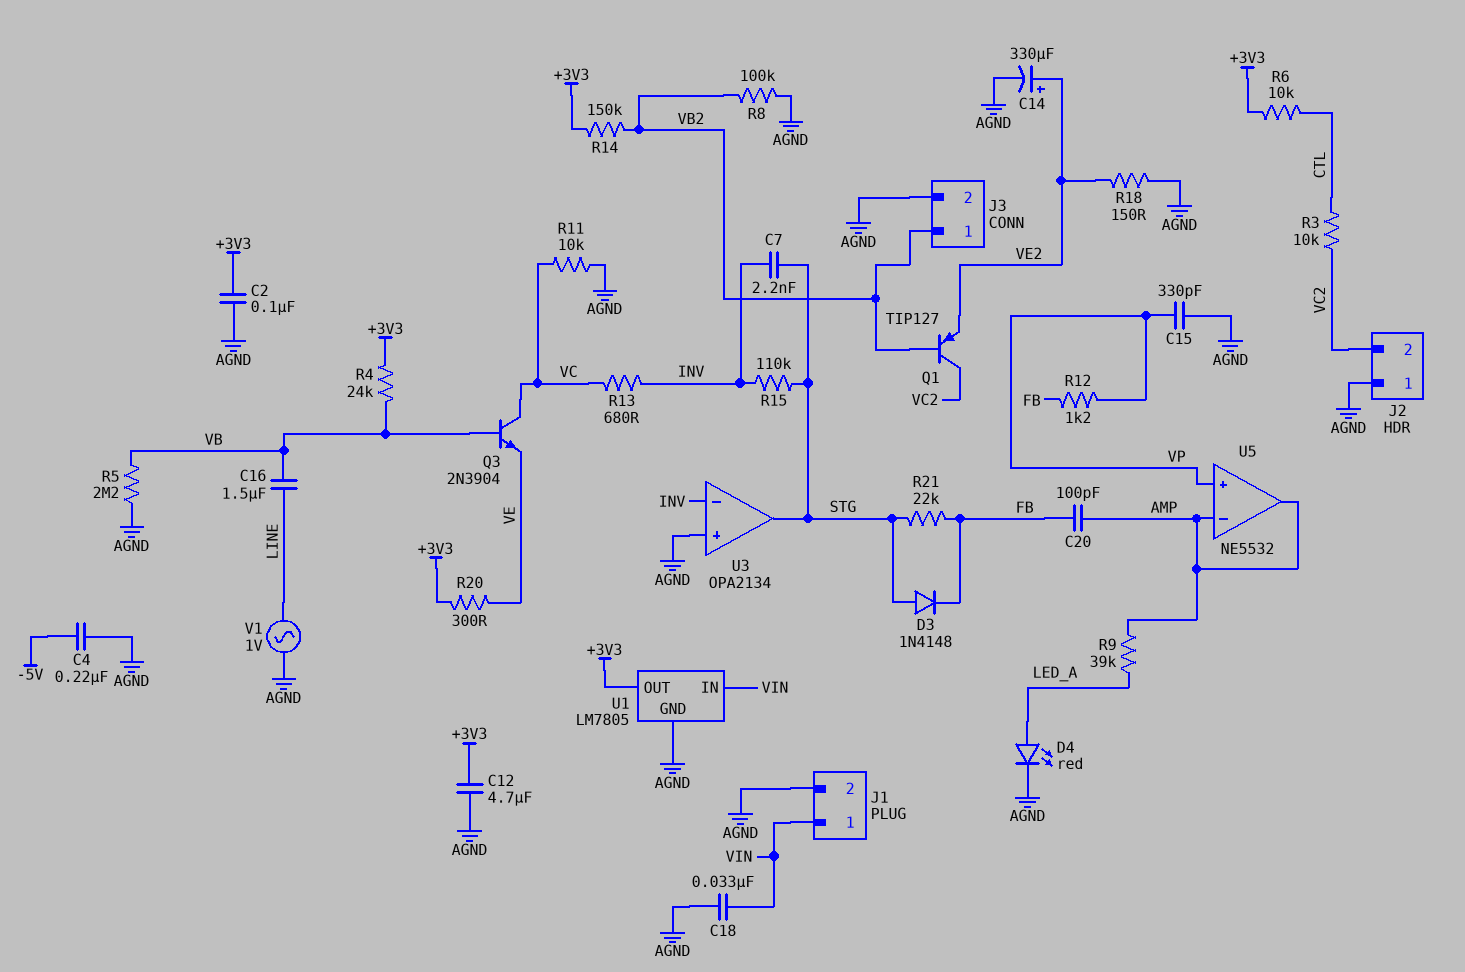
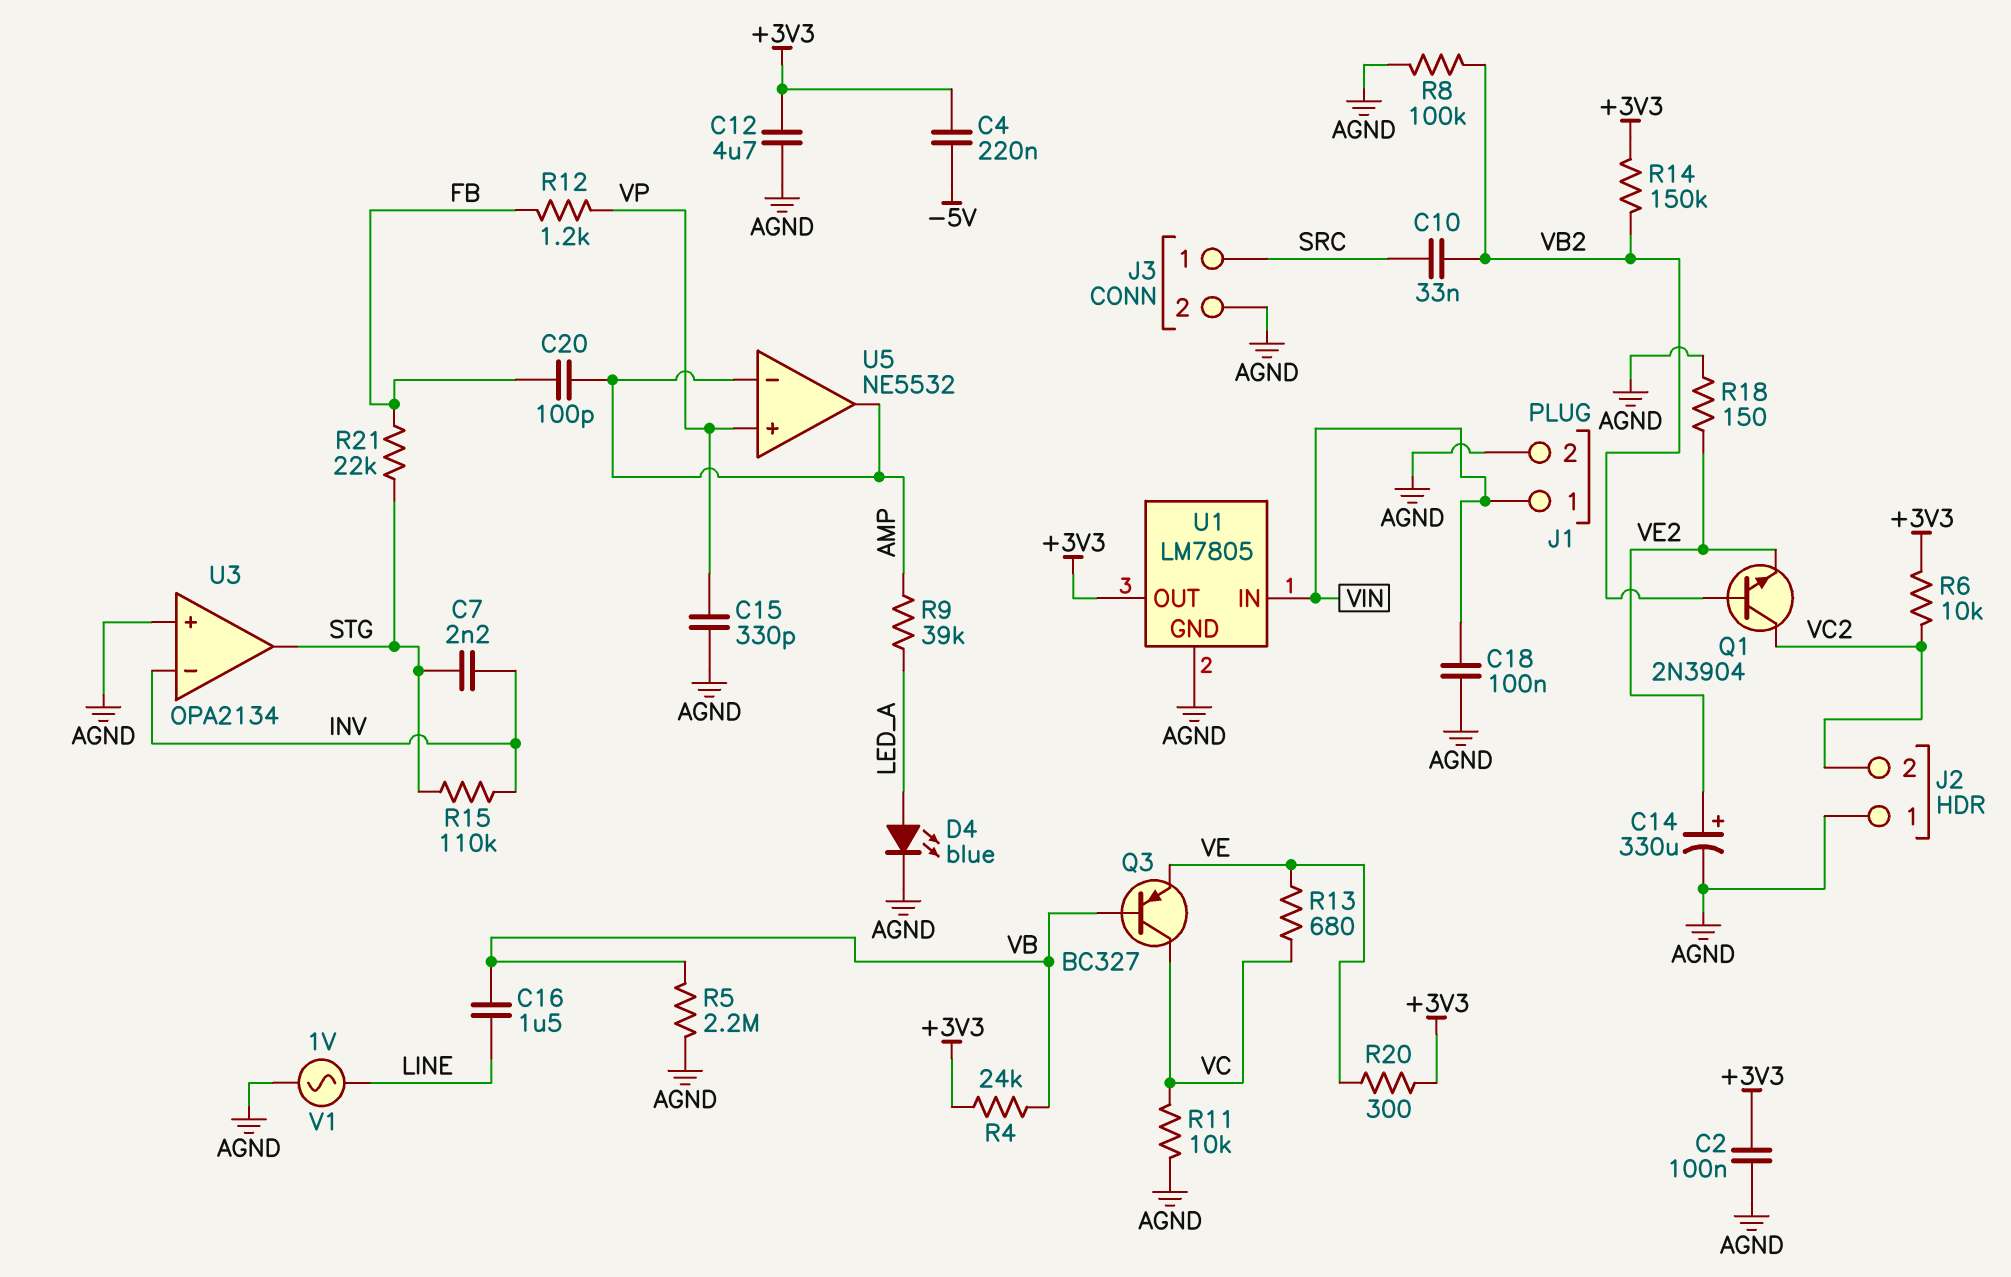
C4: 220nF (-5V, AGND) -> 220nF (+3V3, -5V)
C10: none -> 33nF (SRC, VB2)
C18: 33nF (AGND, VIN) -> 100nF (AGND, VIN)
D3: diode 1N4148 (A STG, K FB) -> none
D4: LED red (A LED_A, K AGND) -> LED blue (A LED_A, K AGND)
J3 pin 1: VB2 -> SRC
Q1: PNP TIP127 (B VB2, C VC2, E VE2) -> NPN 2N3904 (B VB2, C VC2, E VE2)
Q3: NPN 2N3904 (B VB, C VC, E VE) -> PNP BC327 (B VB, C VC, E VE)
R3: 10k (CTL, VC2) -> none
R6: 10k (+3V3, CTL) -> 10k (+3V3, VC2)
R13: 680 (INV, VC) -> 680 (VC, VE)

